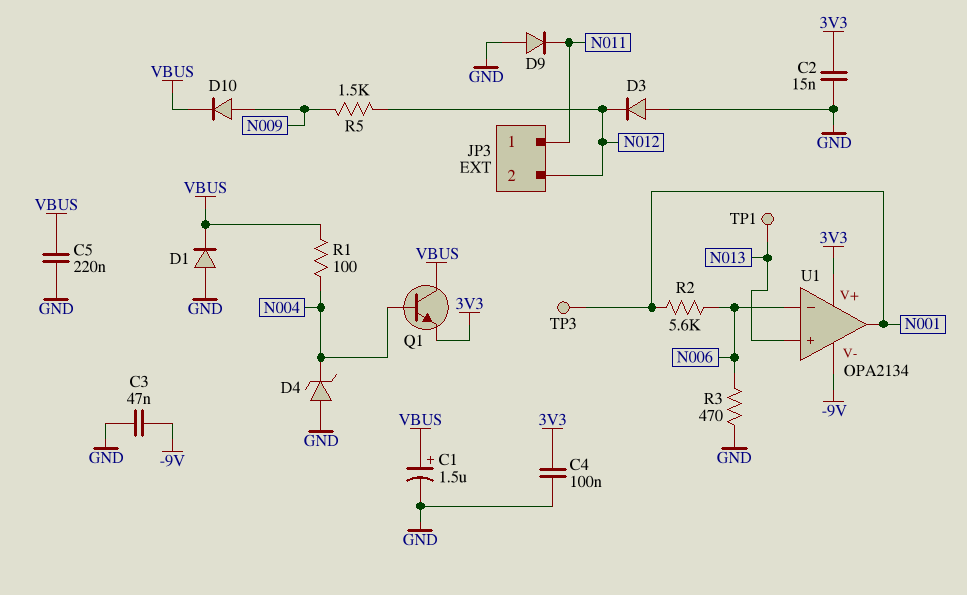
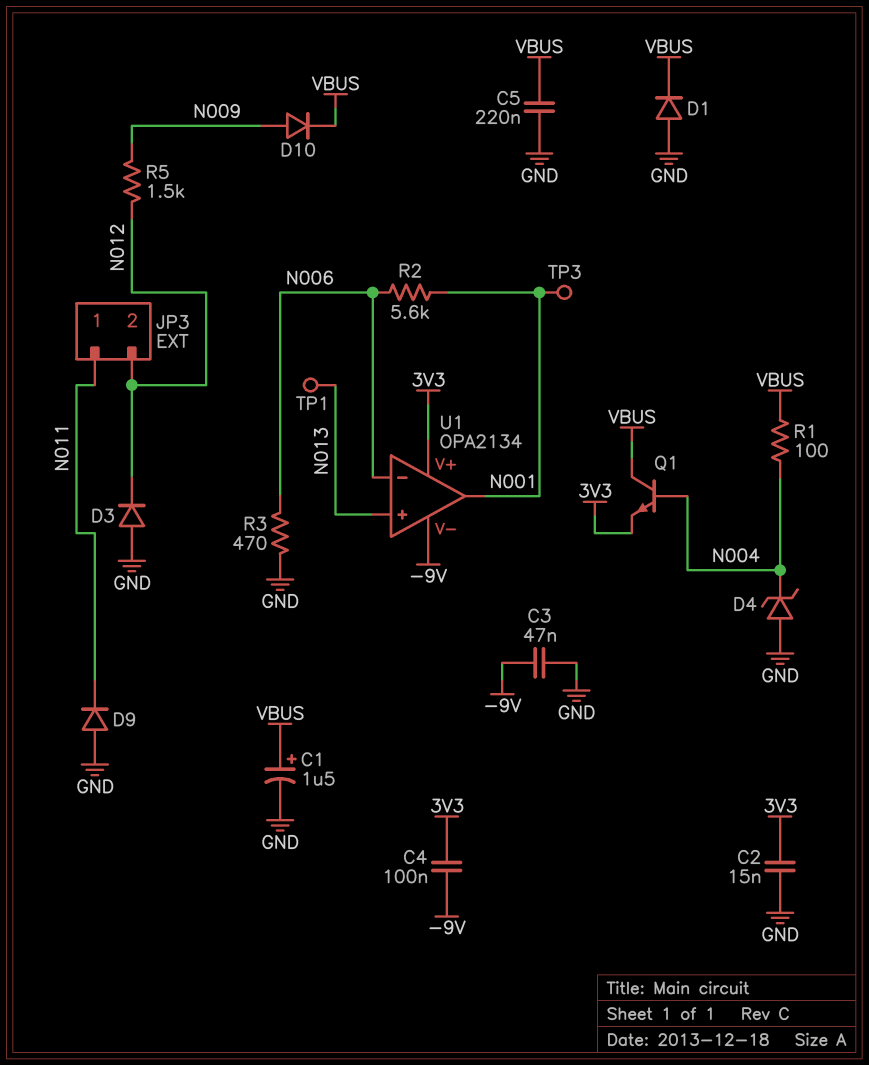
C4: 100nF (3V3, GND) -> 100nF (-9V, 3V3)

